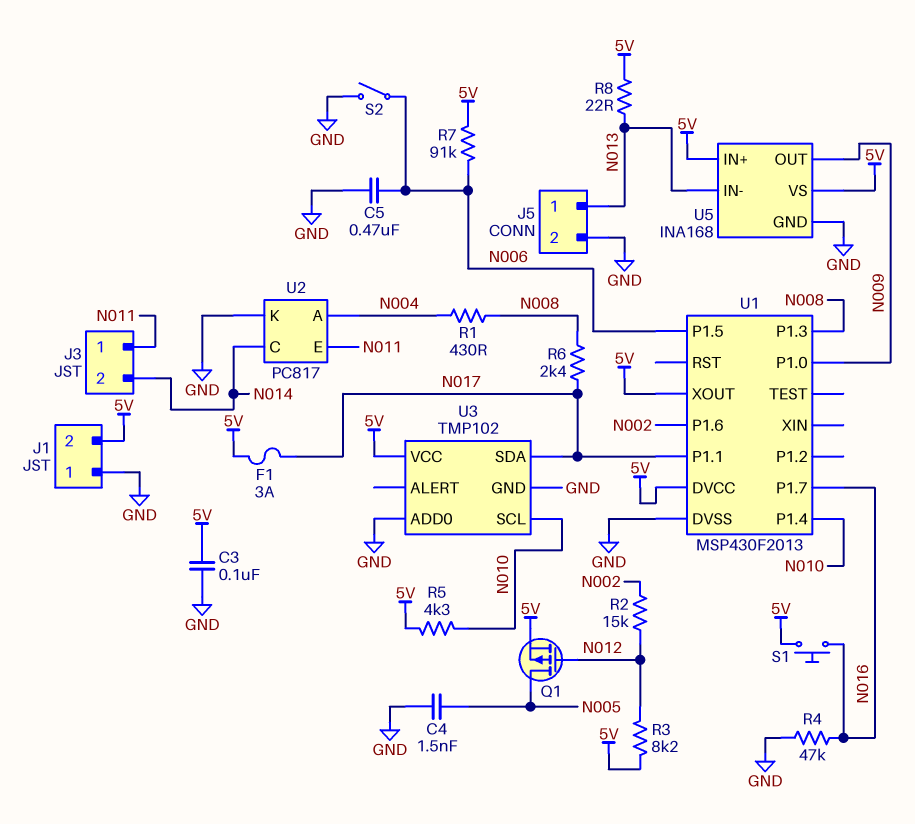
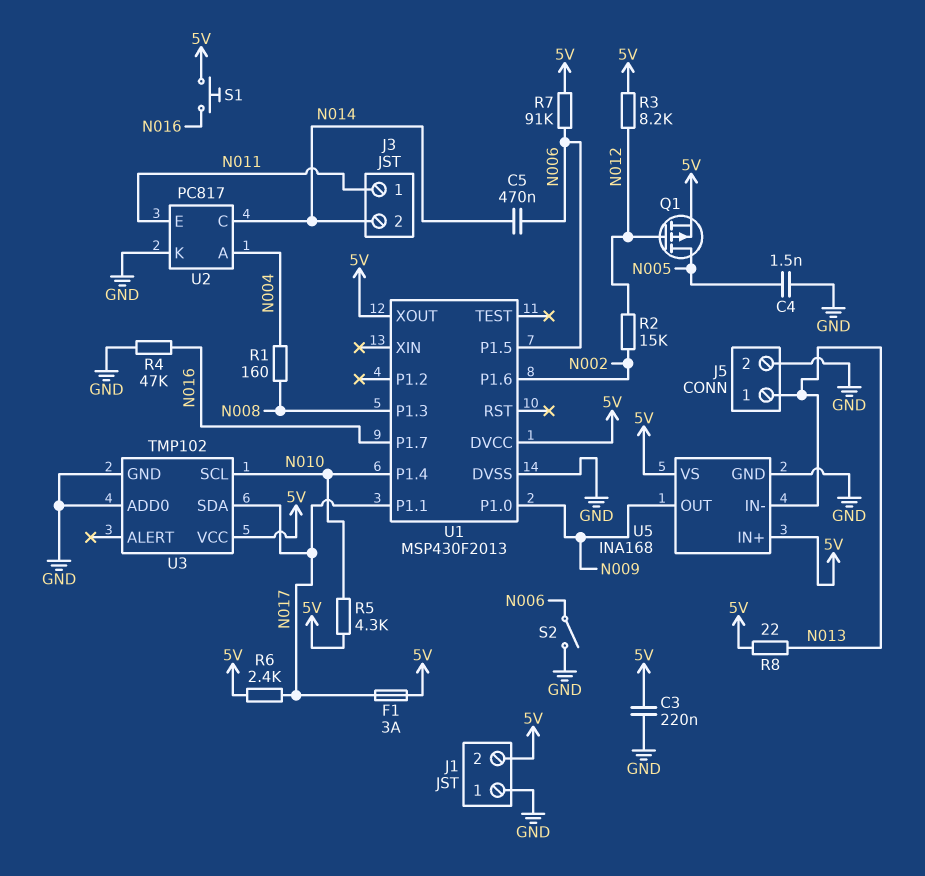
C3: 100nF (5V, GND) -> 220nF (5V, GND)
C5: 470nF (GND, N006) -> 470nF (N006, N014)
R1: 430 (N004, N008) -> 160 (N004, N008)
R6: 2.4k (N008, N017) -> 2.4k (5V, N017)

